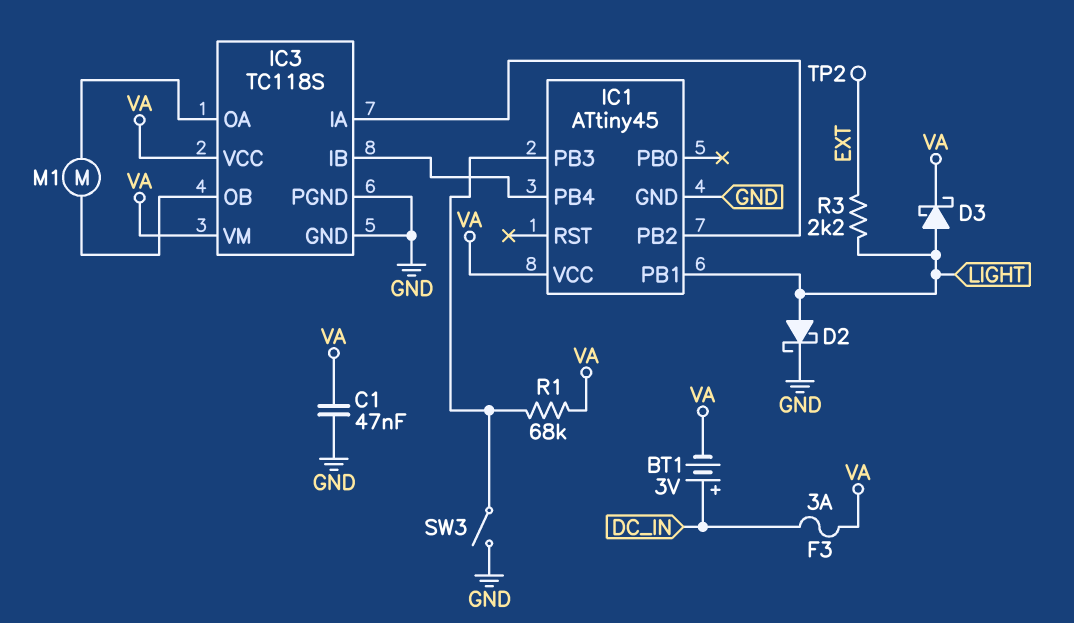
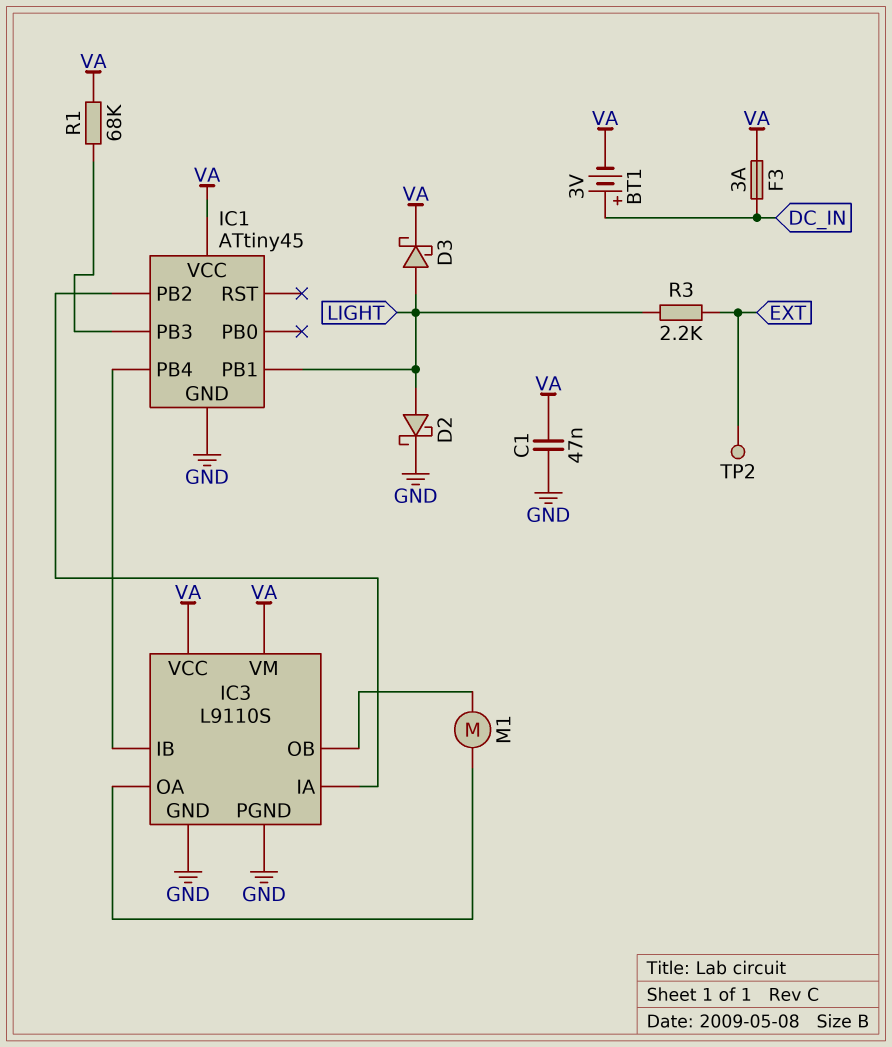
IC3: TC118S -> L9110S
SW3: switch (GND, IC1/PB3) -> none

